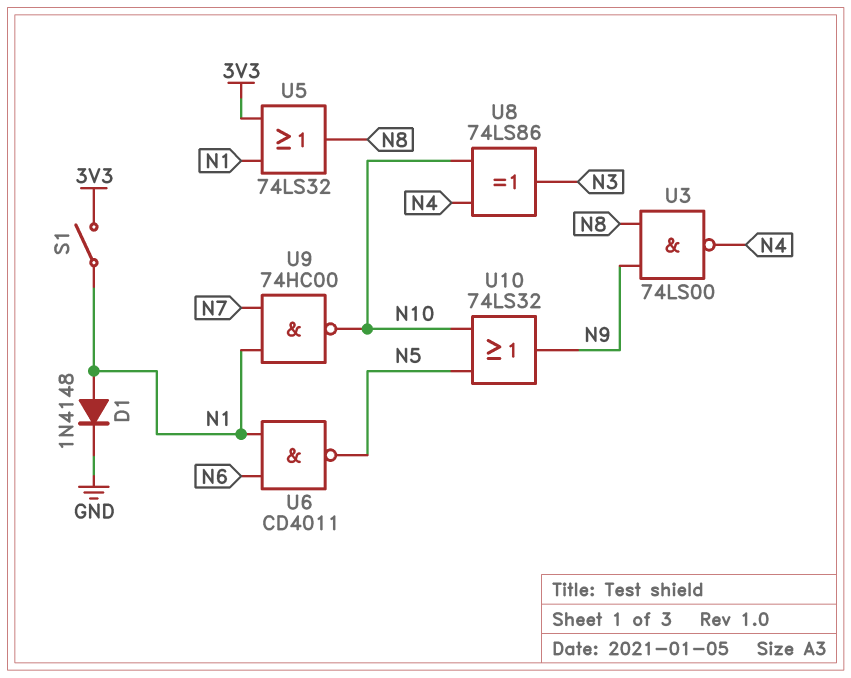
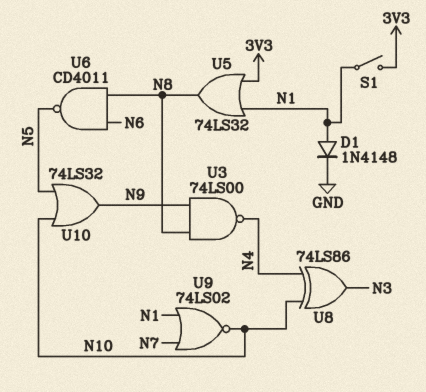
U6: NAND CD4011 (in N1, in N6, out N5) -> NAND CD4011 (in N6, in N8, out N5)
U9: NAND 74HC00 (in N1, in N7, out N10) -> NOR 74LS02 (in N1, in N7, out N10)

